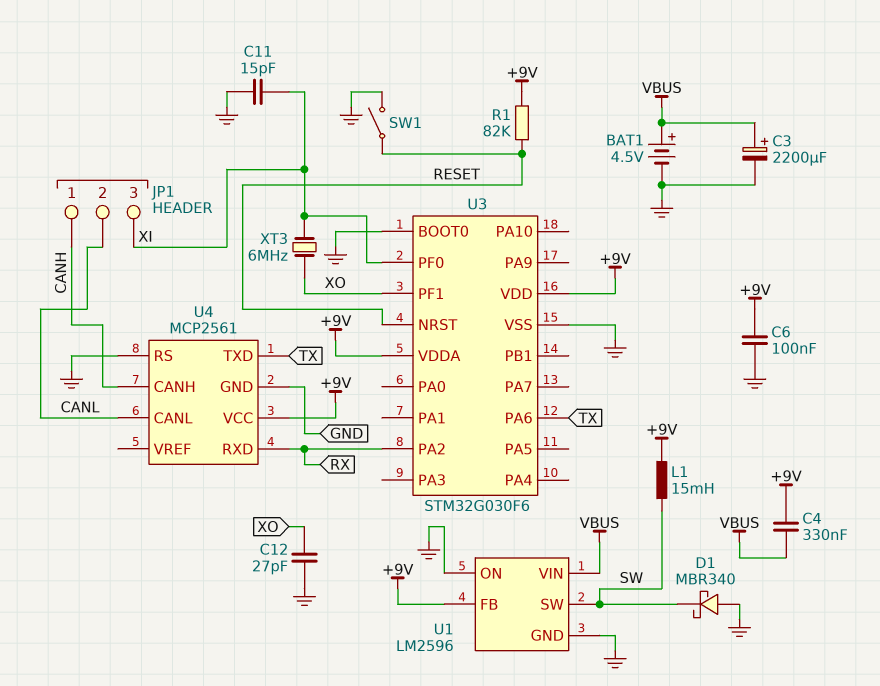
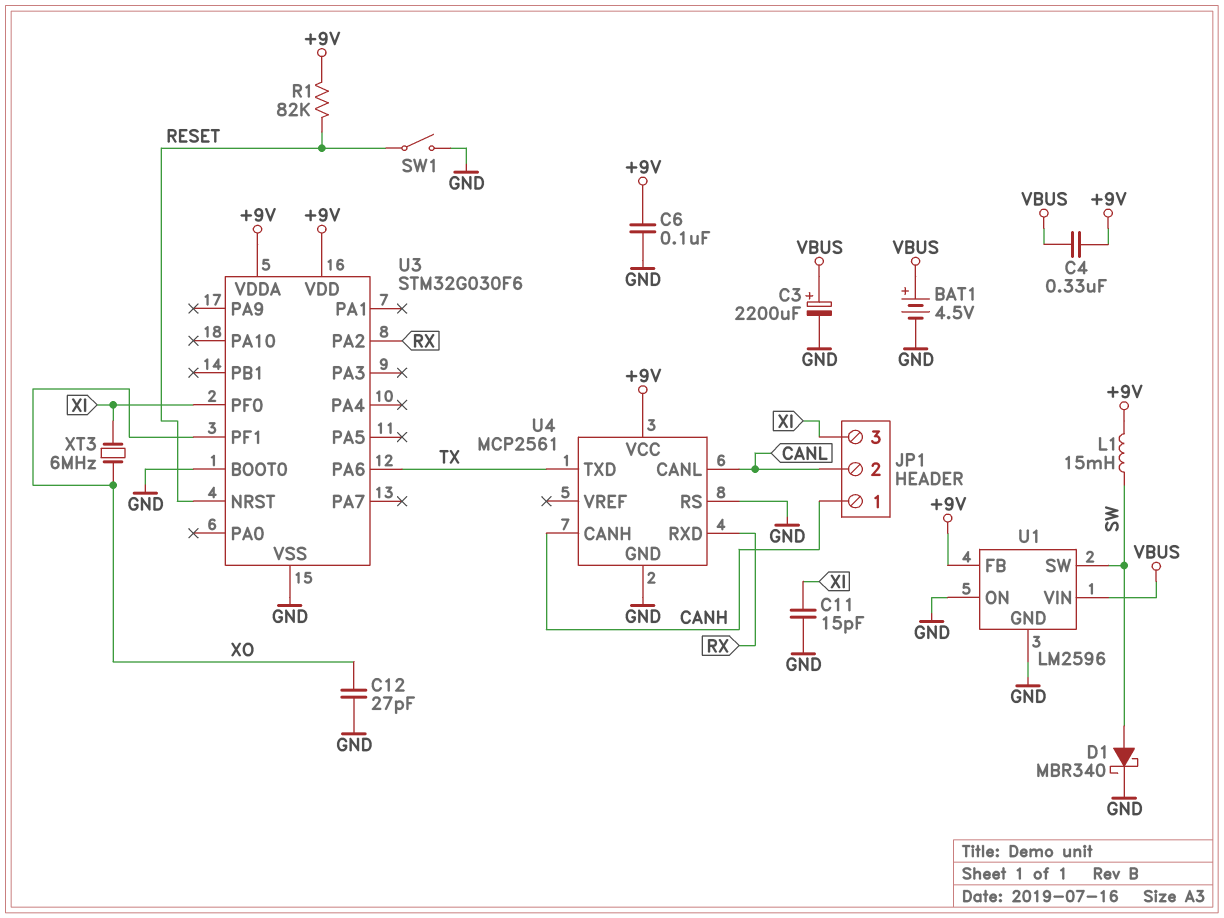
D1: schottky MBR340 (A GND, K SW) -> schottky MBR340 (A SW, K GND)

